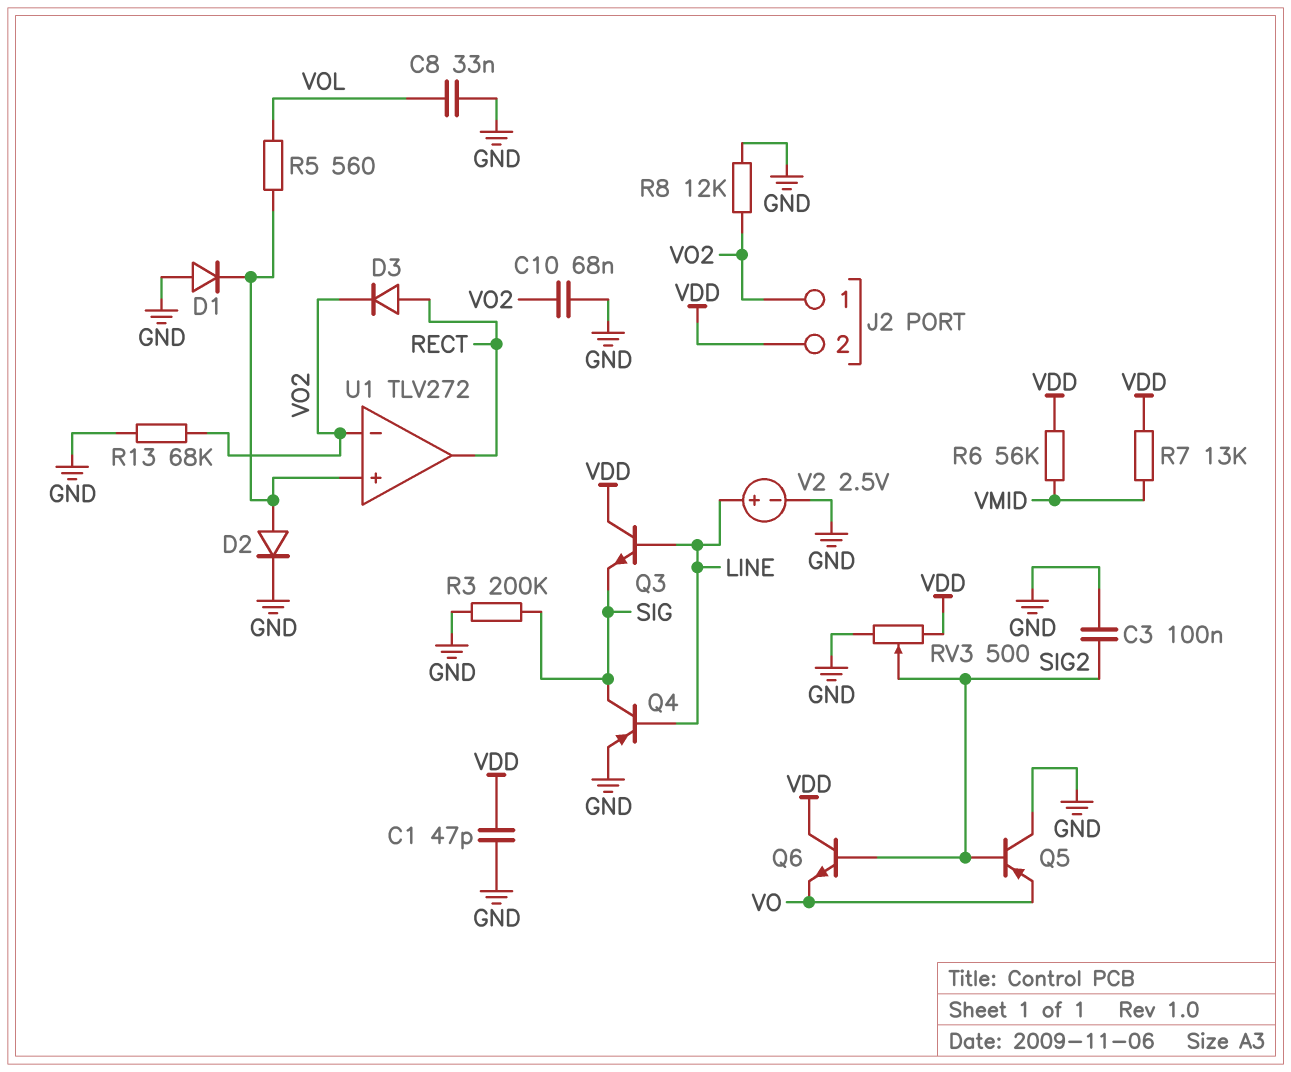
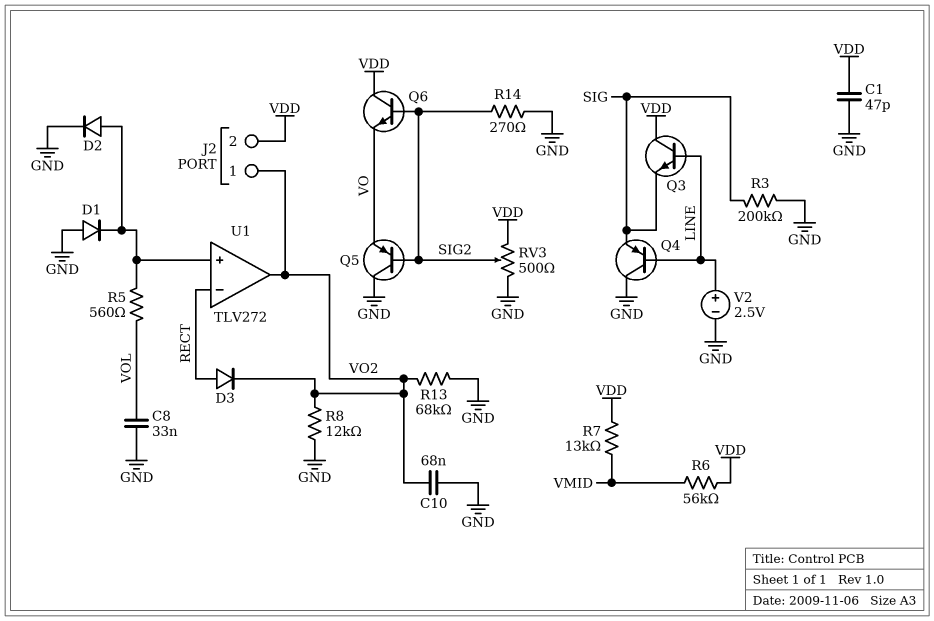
C3: 100nF (GND, SIG2) -> none
Q4: PNP (B LINE, C SIG, E GND) -> PNP (B LINE, C GND, E SIG)
R14: none -> 270 (GND, SIG2)
U1 pin in-: VO2 -> RECT
U1 pin out: RECT -> VO2

